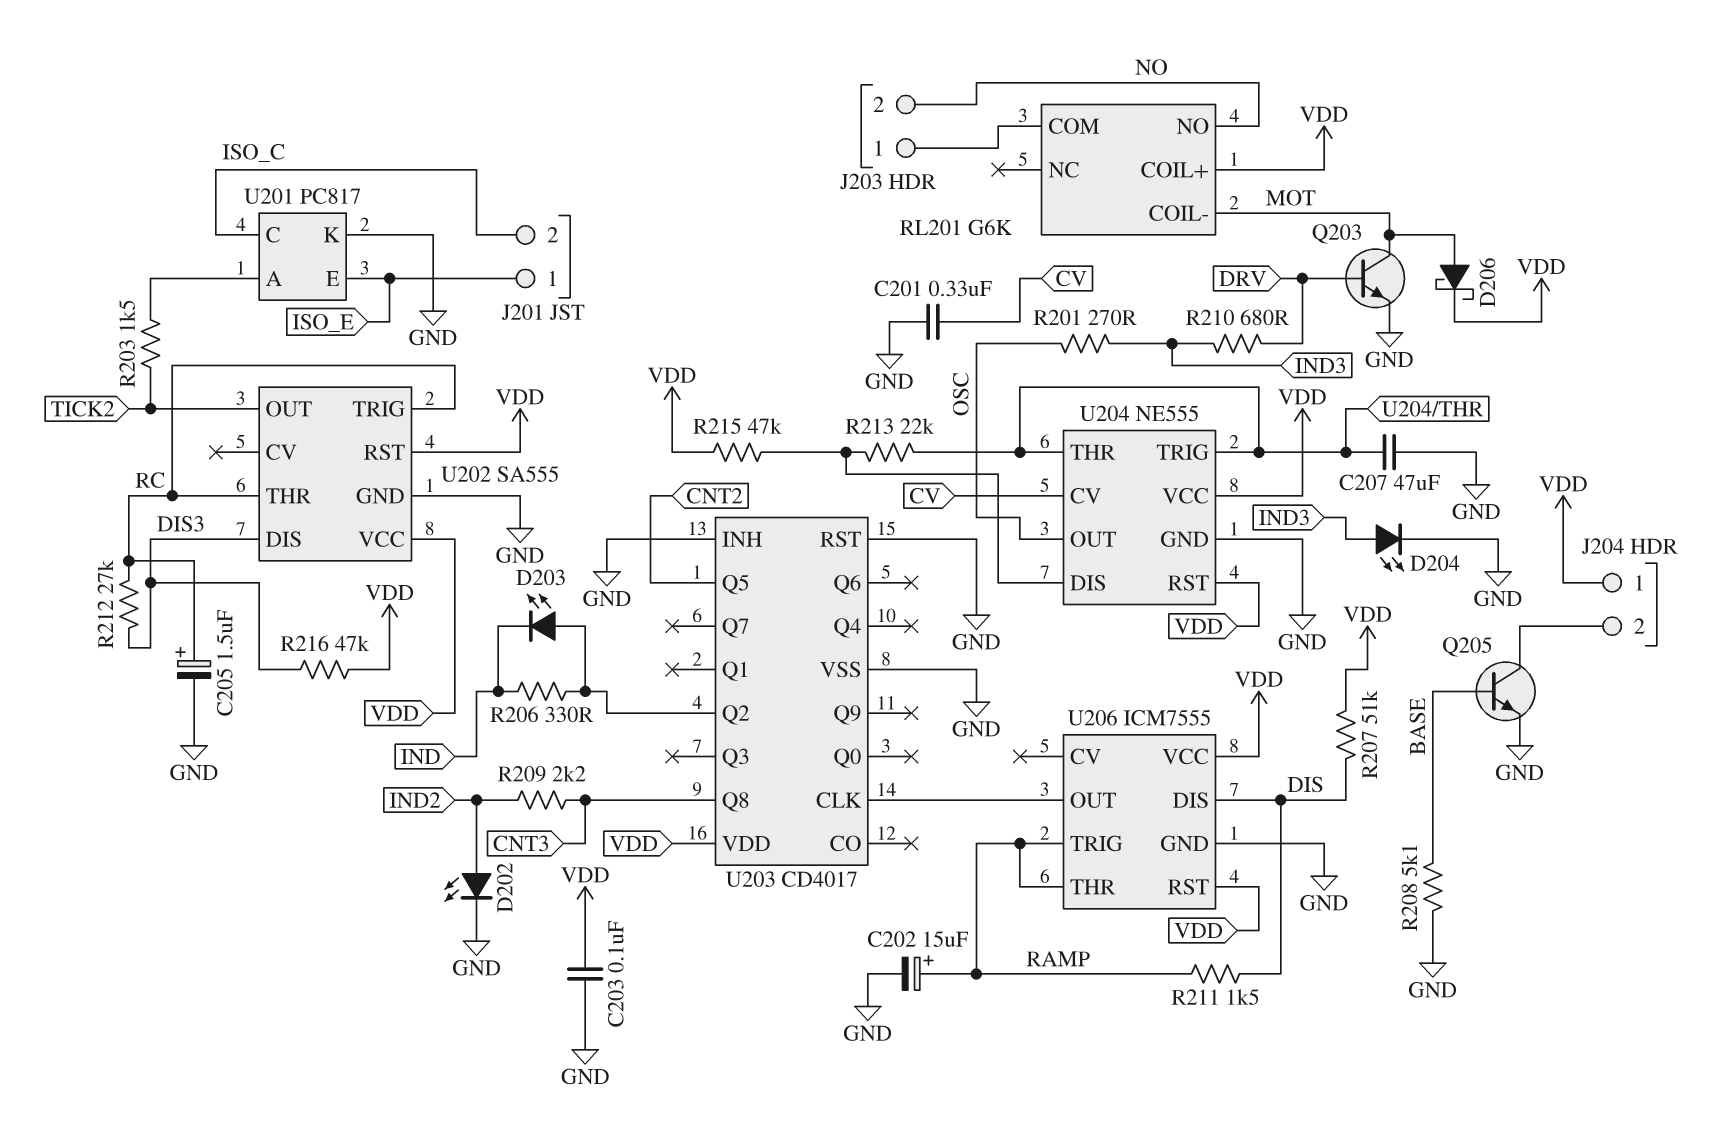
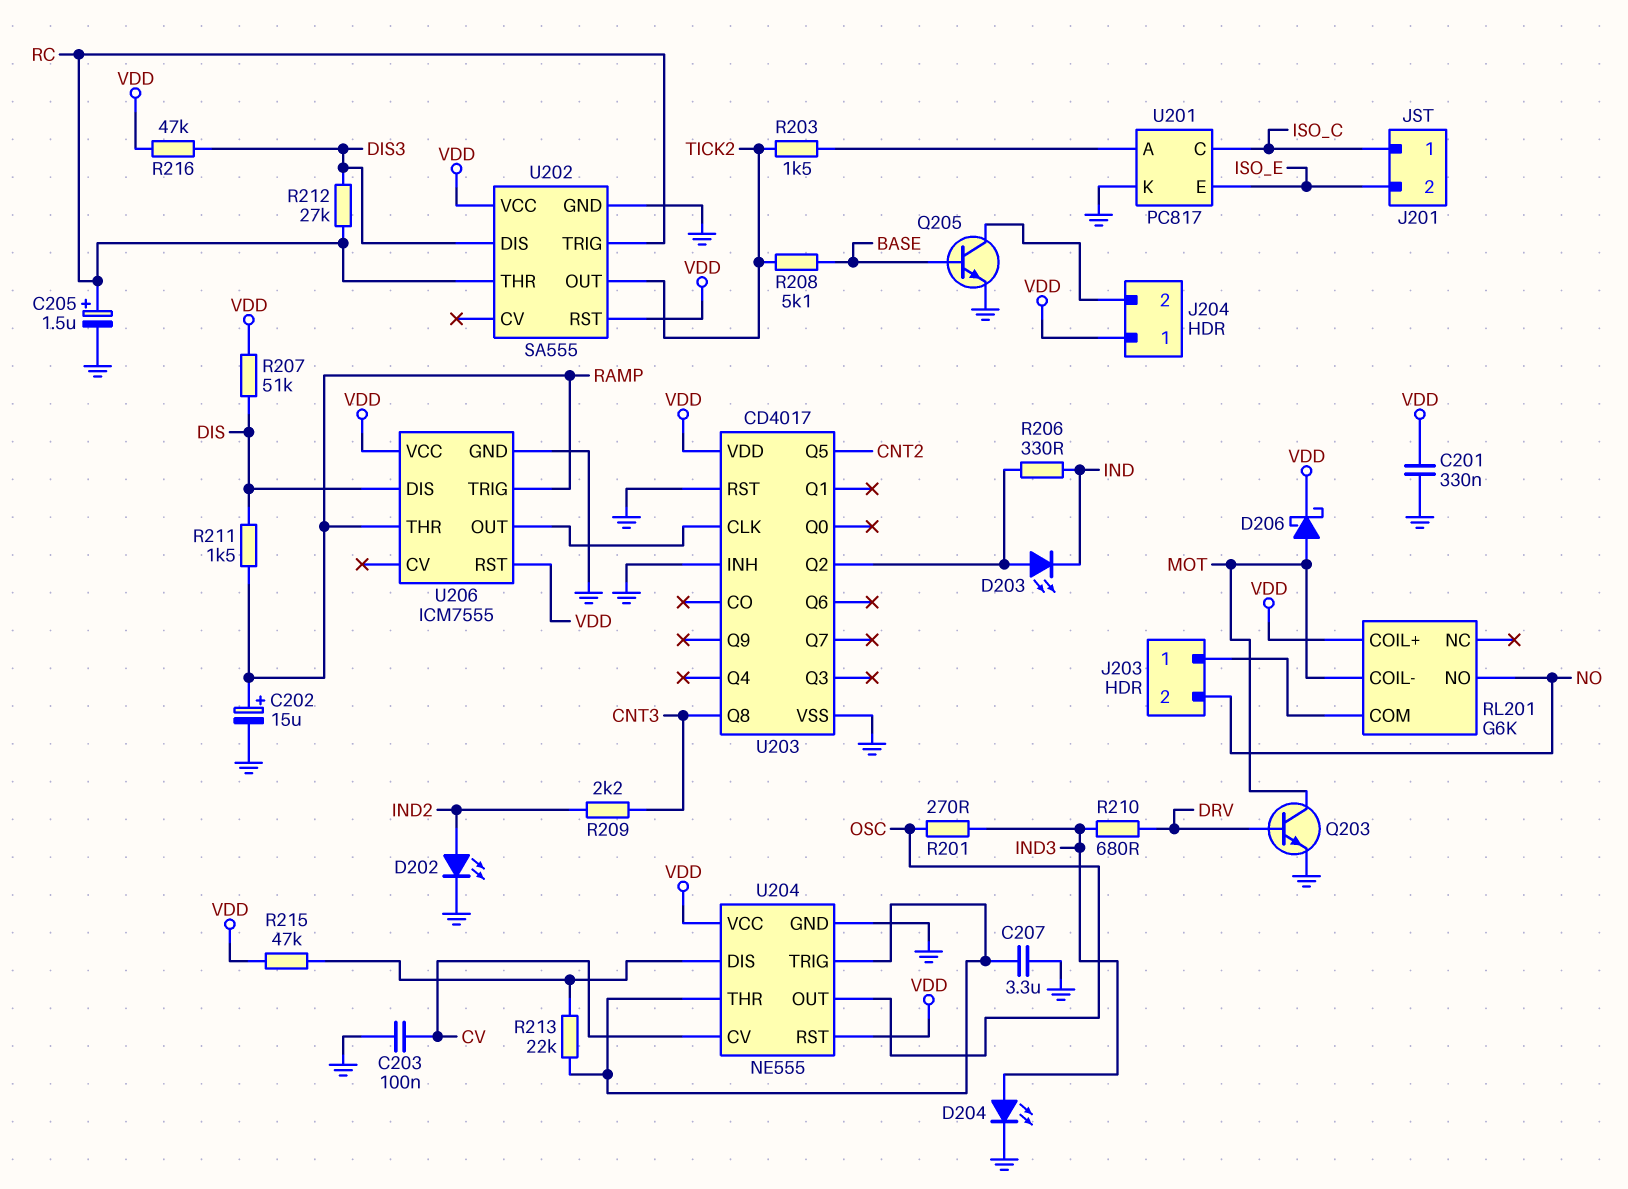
C201: 330nF (CV, GND) -> 330nF (GND, VDD)
C203: 100nF (GND, VDD) -> 100nF (CV, GND)
C207: 47uF (GND, U204/THR) -> 3.3uF (GND, U204/THR)
J201 pin 1: ISO_E -> ISO_C
J201 pin 2: ISO_C -> ISO_E
R208: 5.1k (BASE, GND) -> 5.1k (BASE, TICK2)

